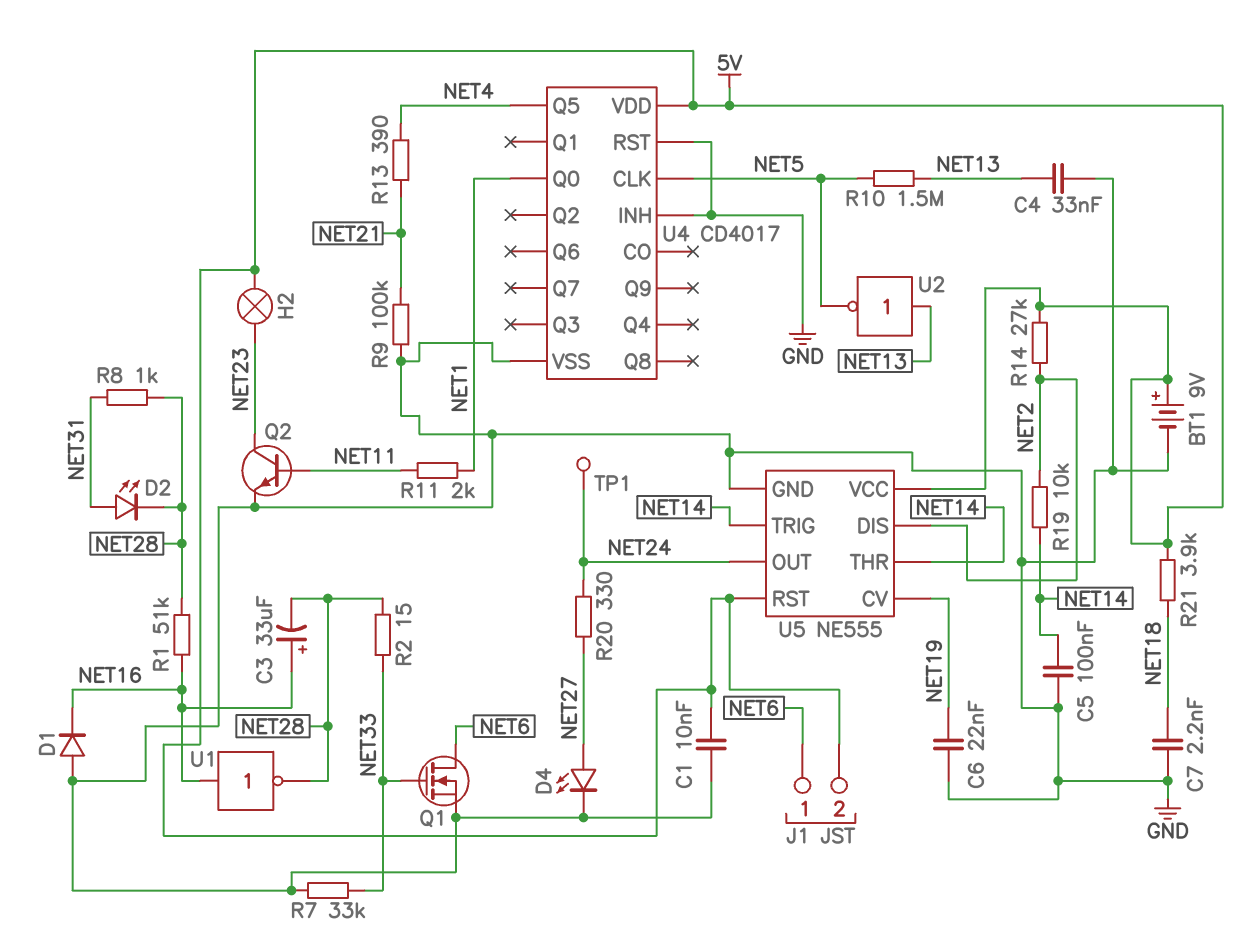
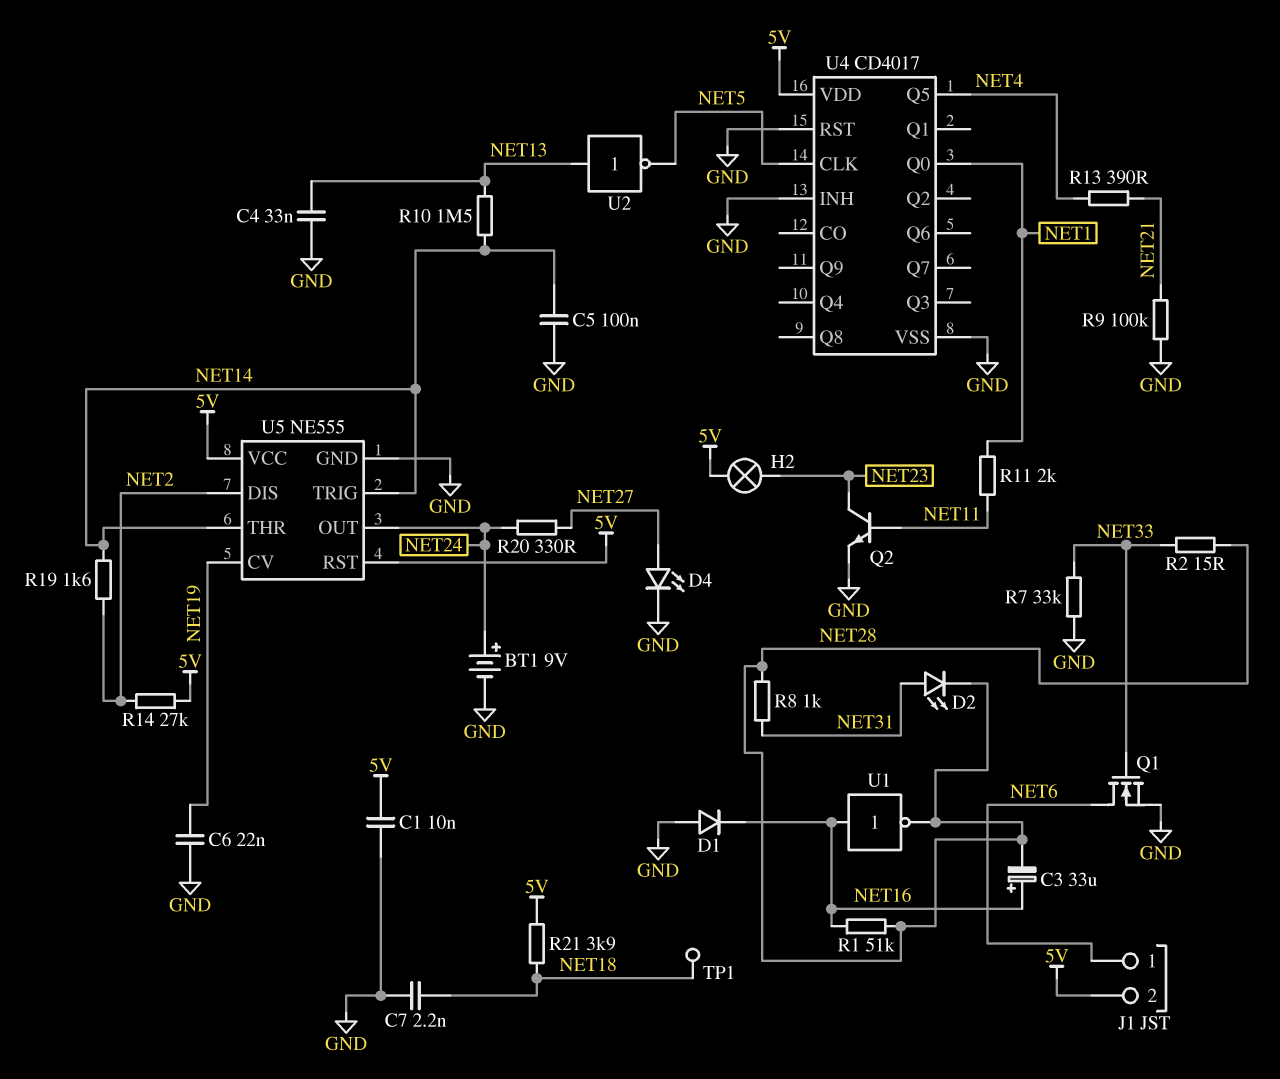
BT1: 9V (plus 5V, minus GND) -> 9V (plus NET24, minus GND)
R10: 1.5M (NET5, NET13) -> 1.5M (NET13, NET14)
R19: 10k (NET2, NET14) -> 1.6k (NET2, NET14)
TP1: test point (NET24) -> test point (NET18)

